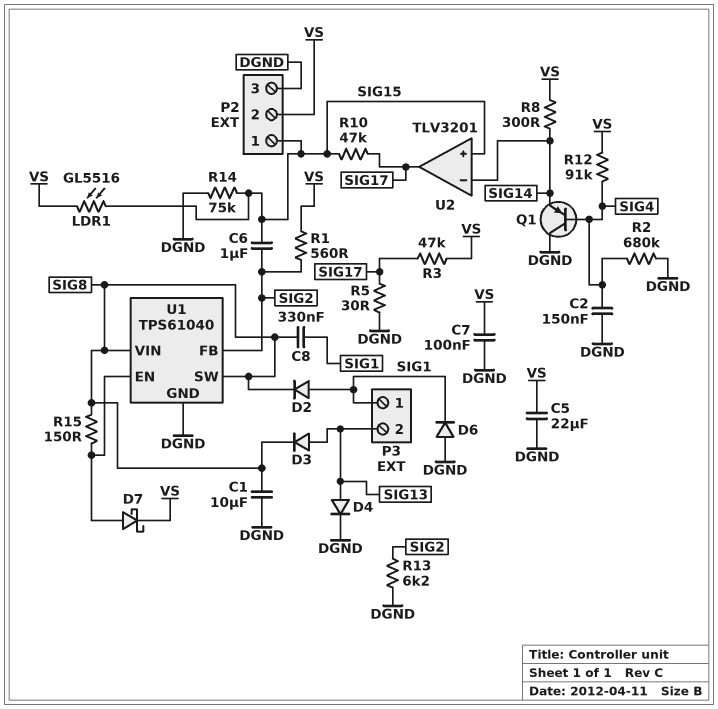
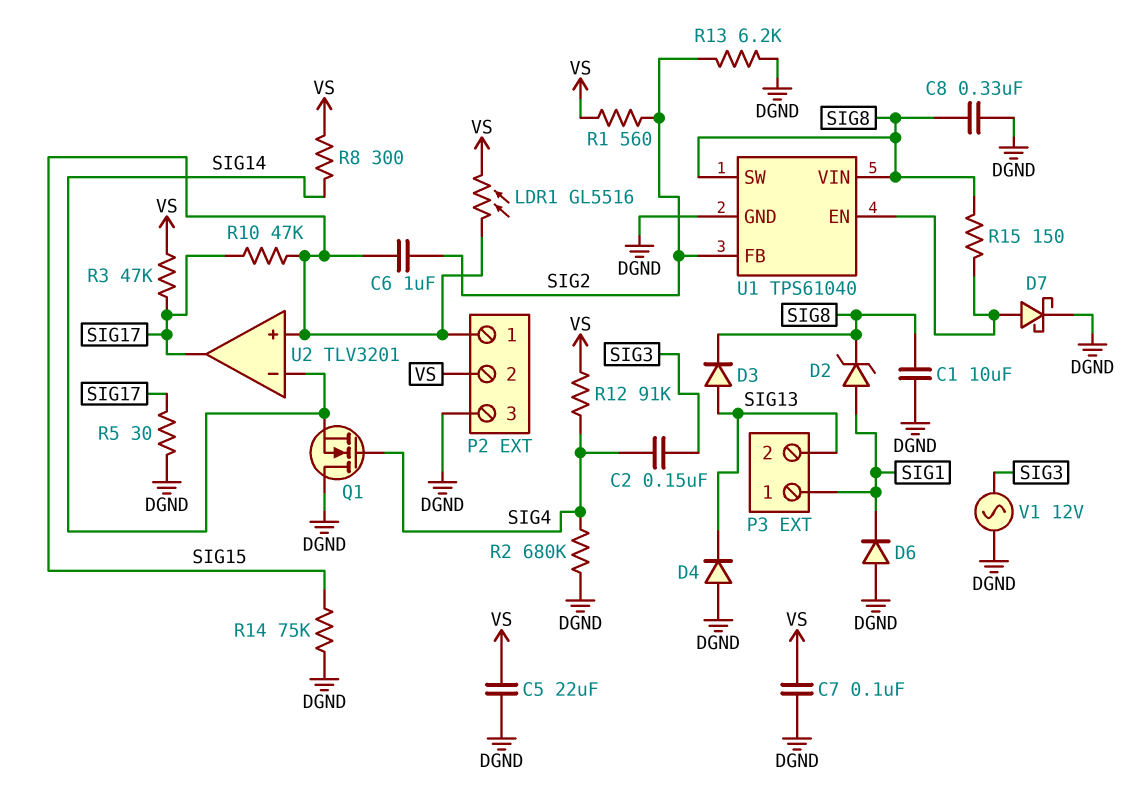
C2: 150nF (DGND, SIG4) -> 150nF (SIG3, SIG4)
C8: 330nF (SIG1, SIG8) -> 330nF (DGND, SIG8)
D2: diode (A SIG1, K SIG8) -> zener (A SIG1, K SIG8)
D4: diode (A SIG13, K DGND) -> diode (A DGND, K SIG13)
D7: schottky (A U1/EN, K VS) -> schottky (A U1/EN, K DGND)
Q1: PNP (B SIG4, C DGND, E SIG14) -> NMOS (G SIG4, D DGND, S SIG14)
V1: none -> AC 12V (DGND, SIG3)

